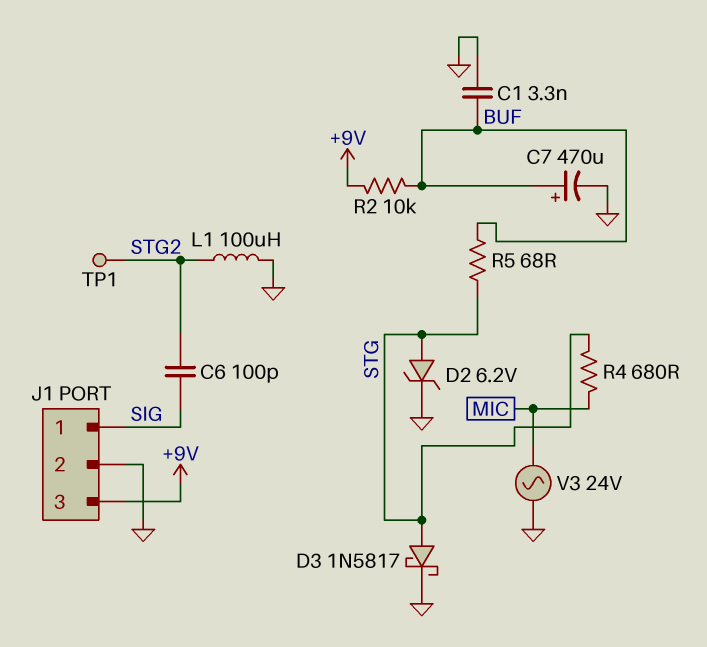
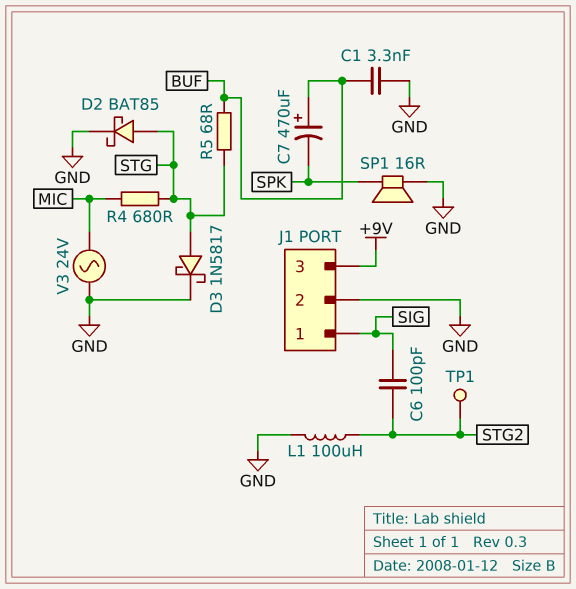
C7: 470uF (plus BUF, minus GND) -> 470uF (plus BUF, minus SPK)
D2: zener 6.2V (A STG, K GND) -> schottky BAT85 (A STG, K GND)
R2: 10k (+9V, BUF) -> none
SP1: none -> speaker 16R (GND, SPK)

